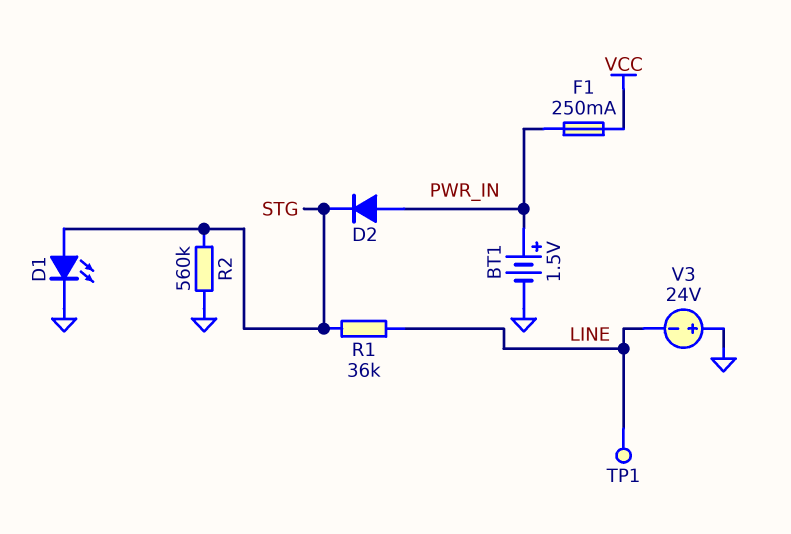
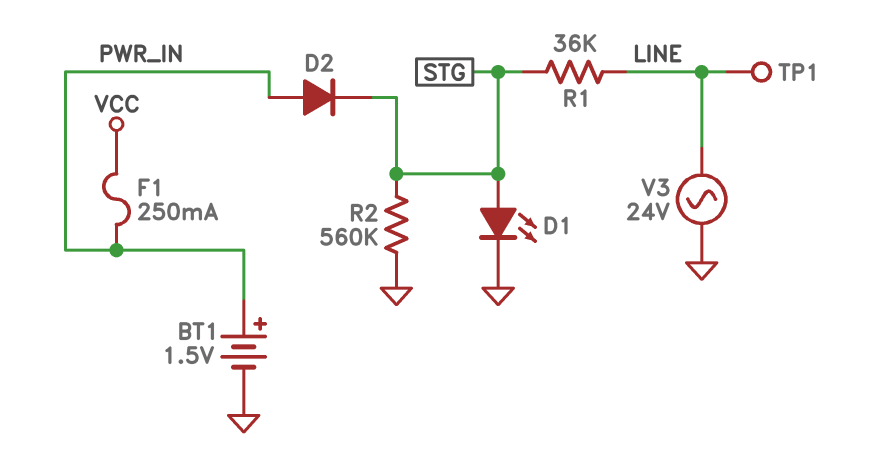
V3: 24V (plus GND, minus LINE) -> AC 24V (GND, LINE)

